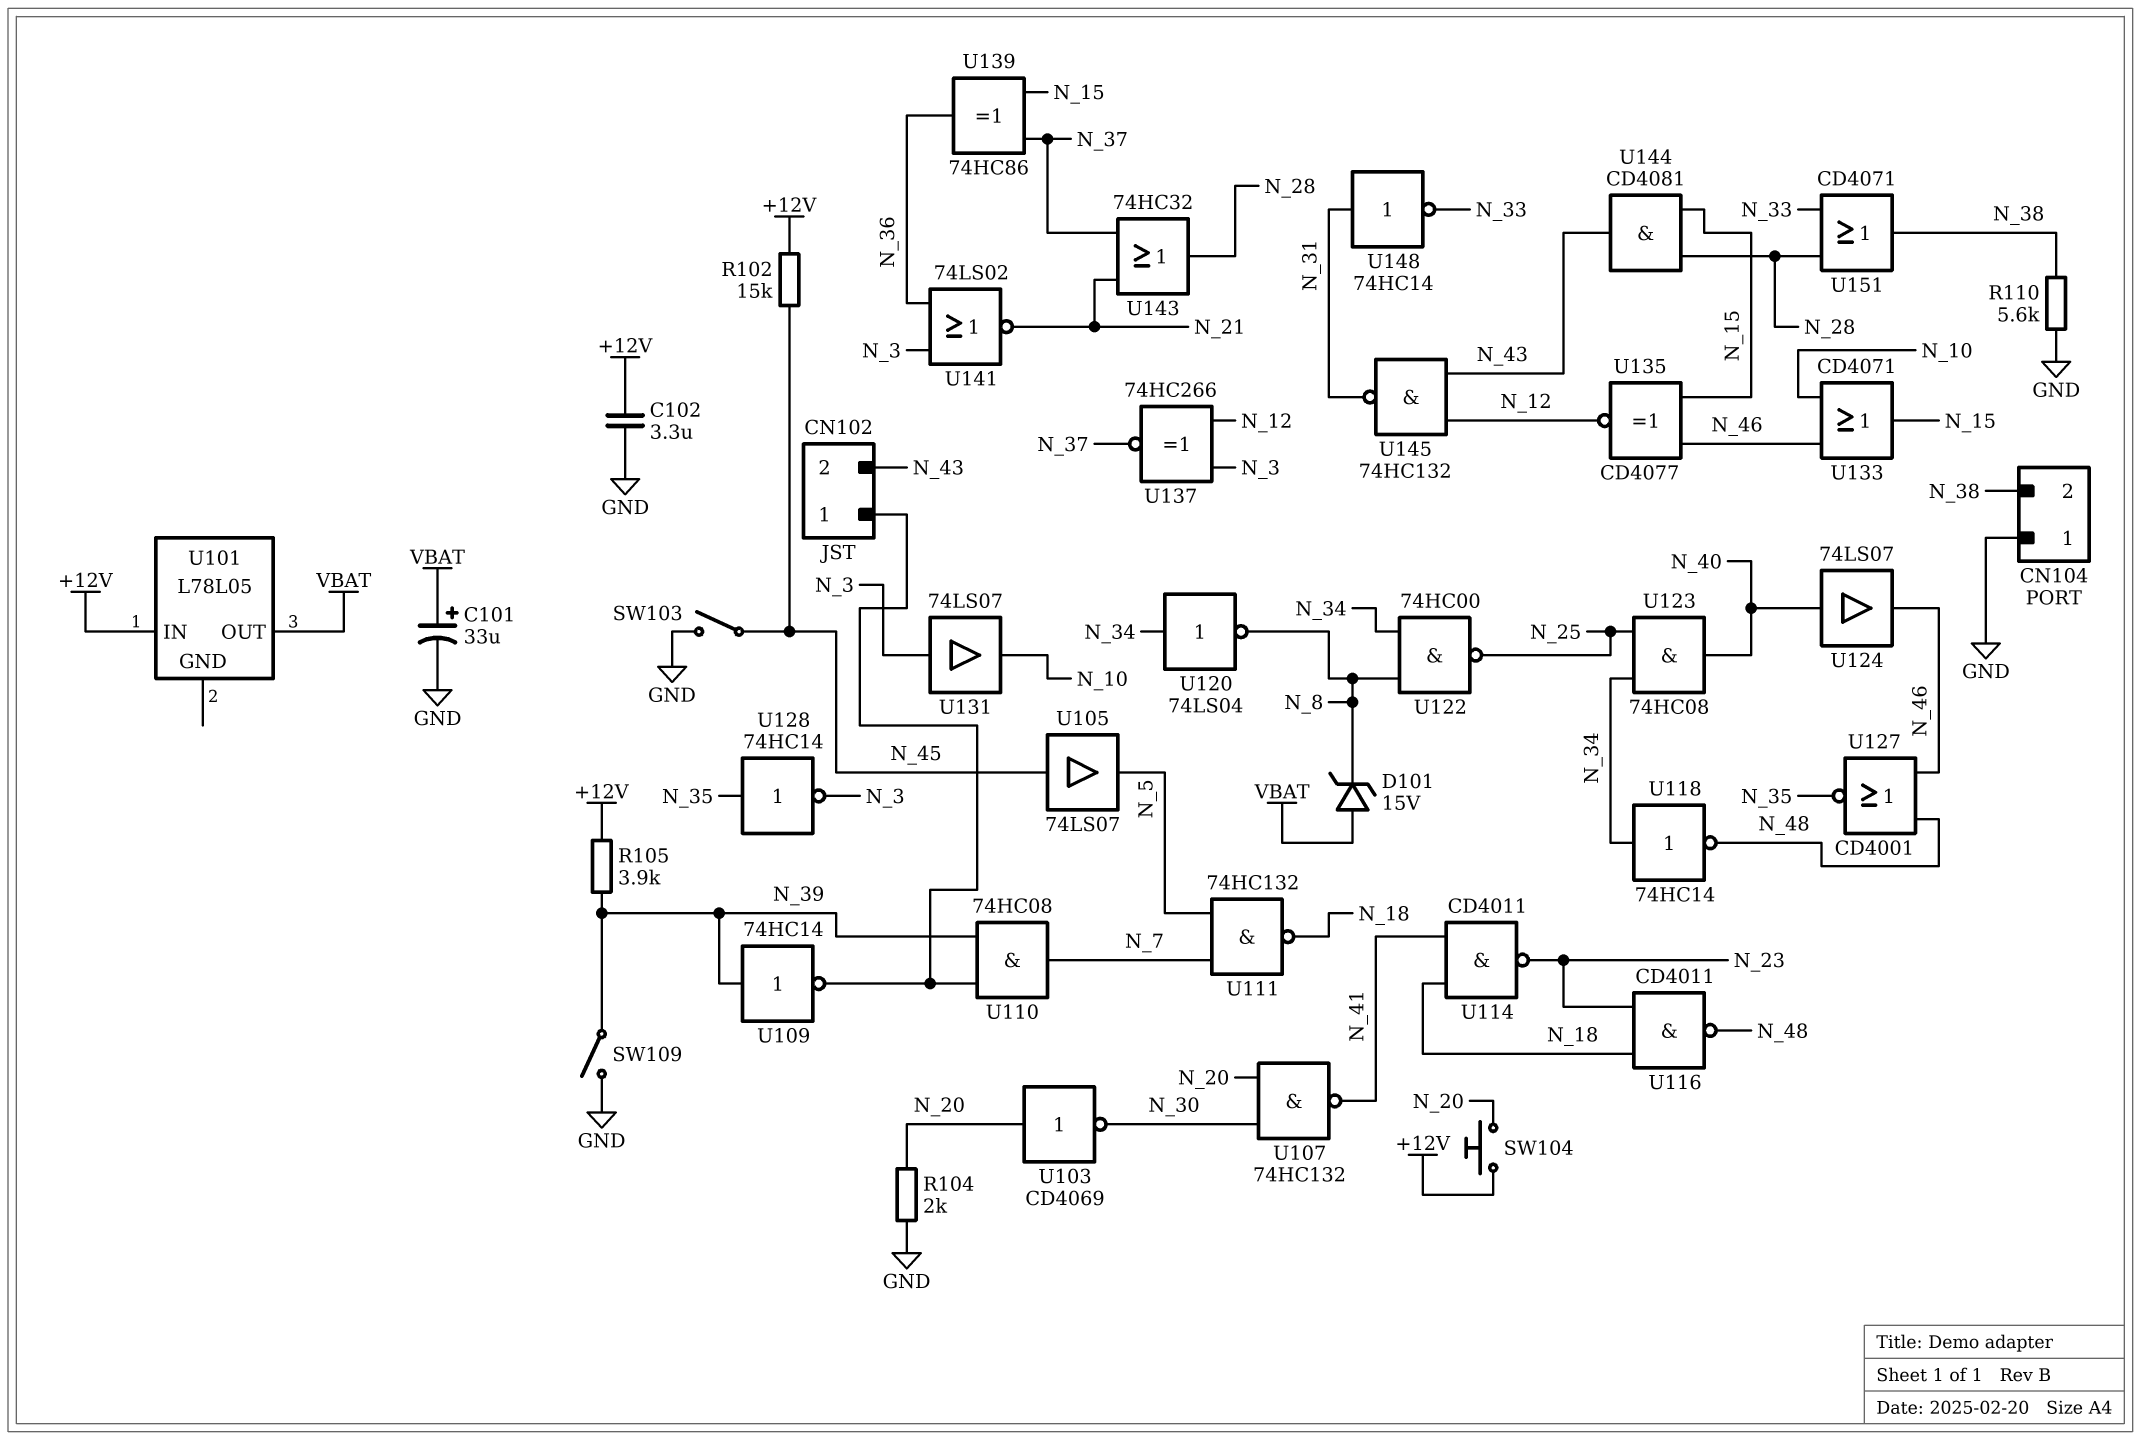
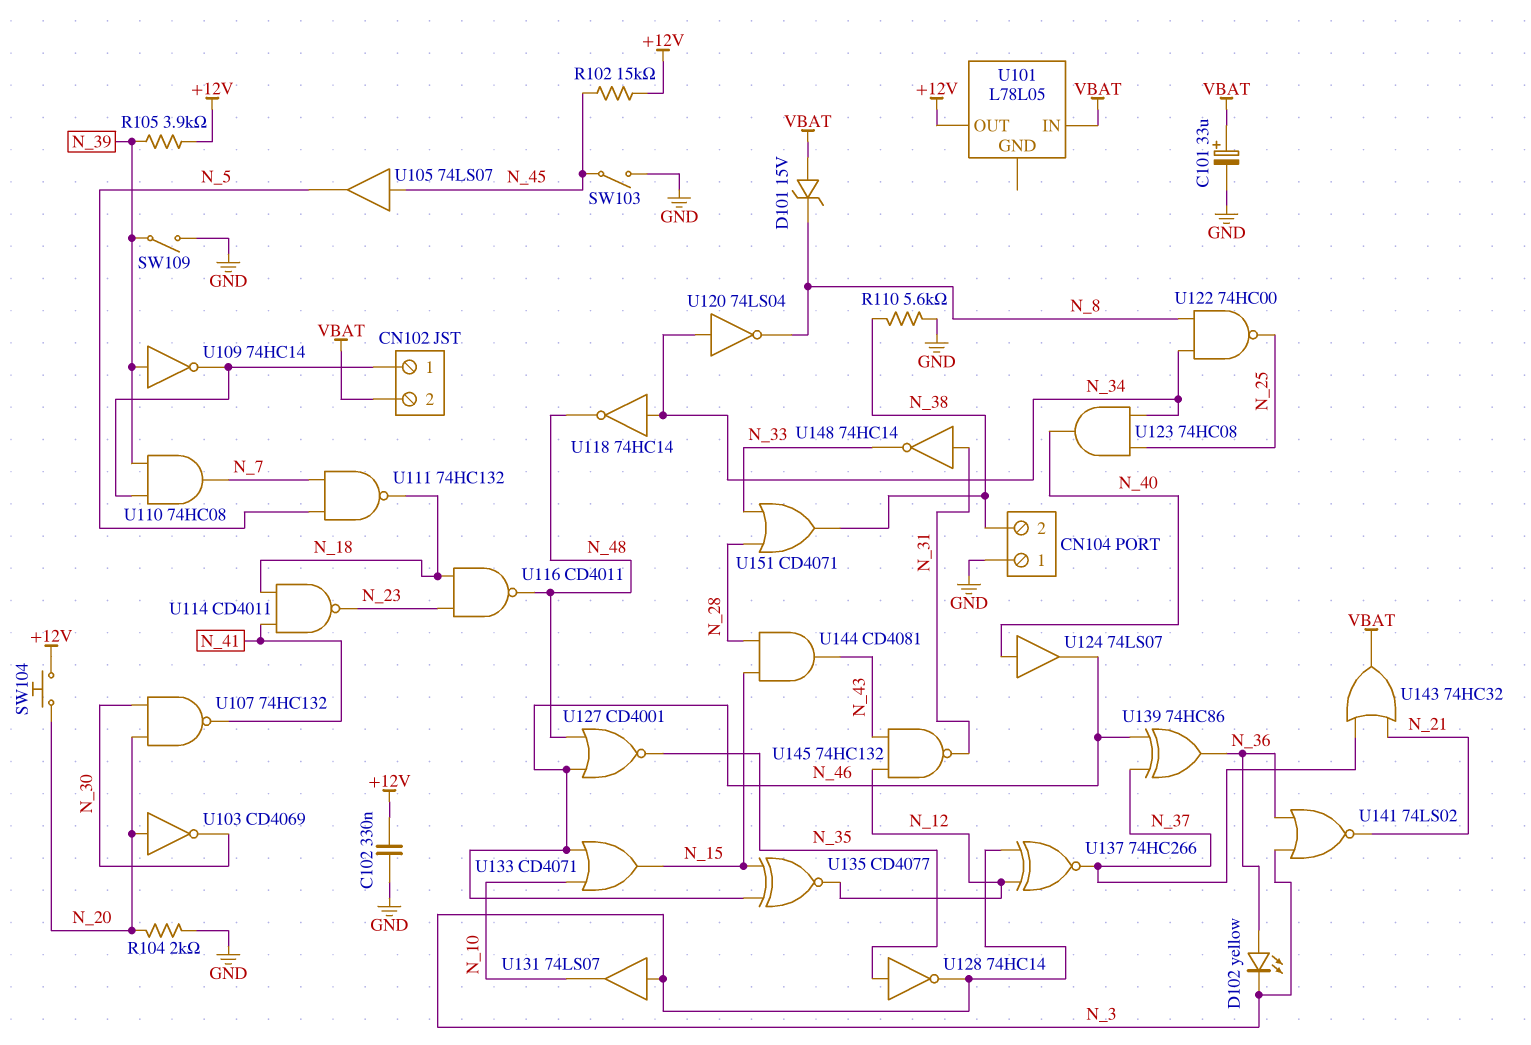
C102: 3.3uF (+12V, GND) -> 330nF (+12V, GND)
CN102 pin 2: N_43 -> VBAT
D102: none -> LED yellow (A N_36, K N_3)
U101 pin IN: +12V -> VBAT
U101 pin OUT: VBAT -> +12V
U139: XOR 74HC86 (in N_15, in N_37, out N_36) -> XOR 74HC86 (in N_37, in N_46, out N_36)
U143: OR 74HC32 (in N_21, in N_37, out N_28) -> OR 74HC32 (in N_21, in N_37, out VBAT)

